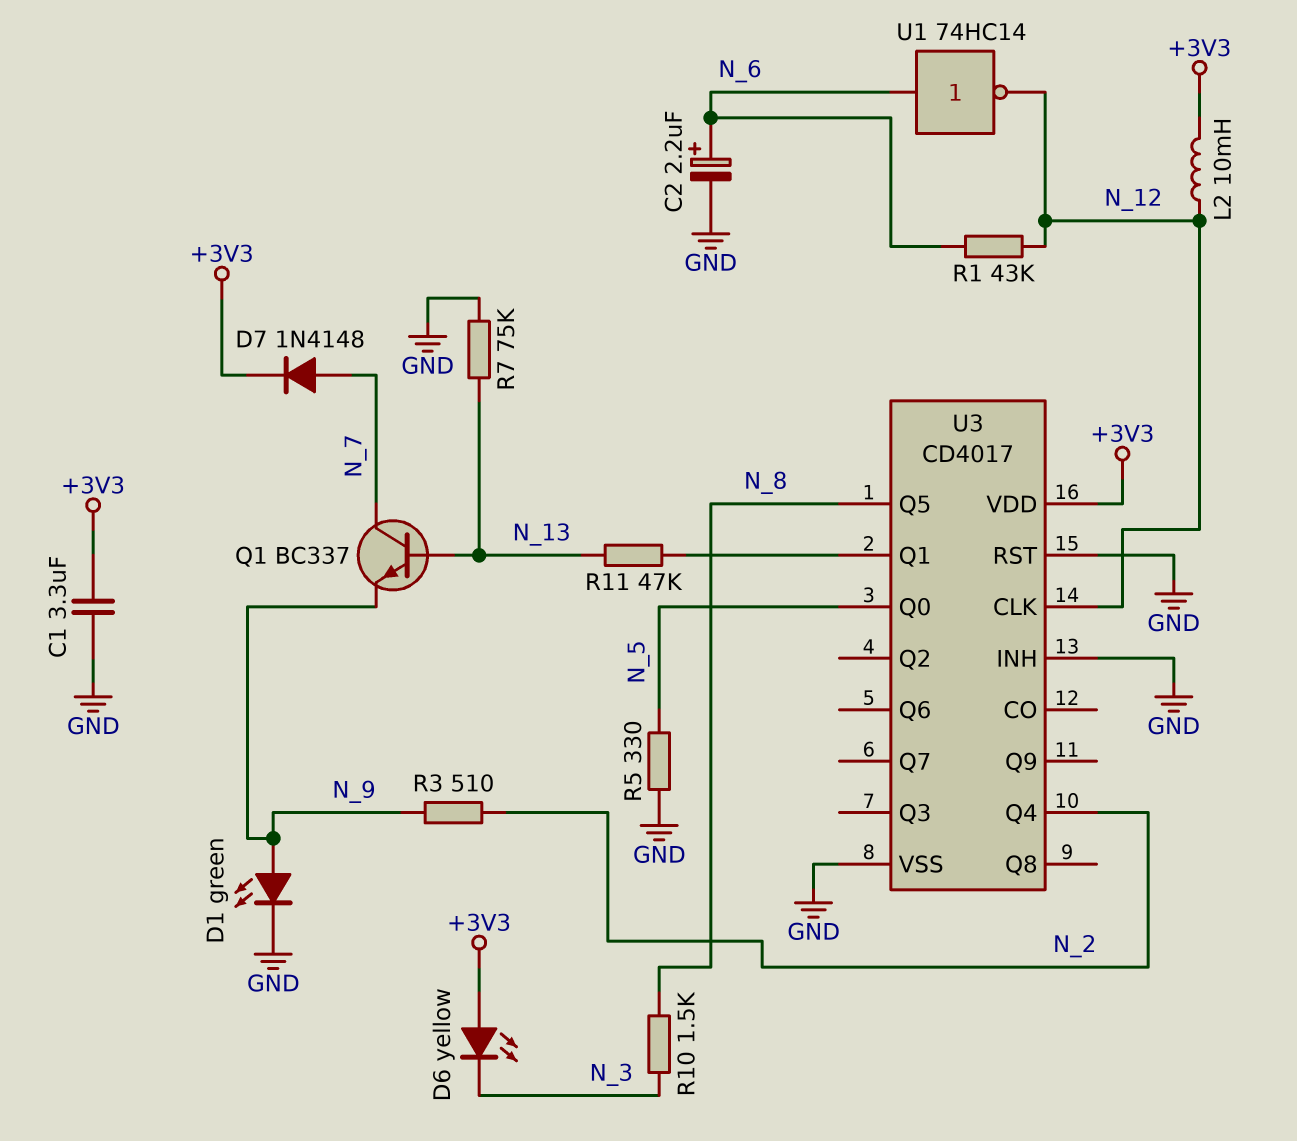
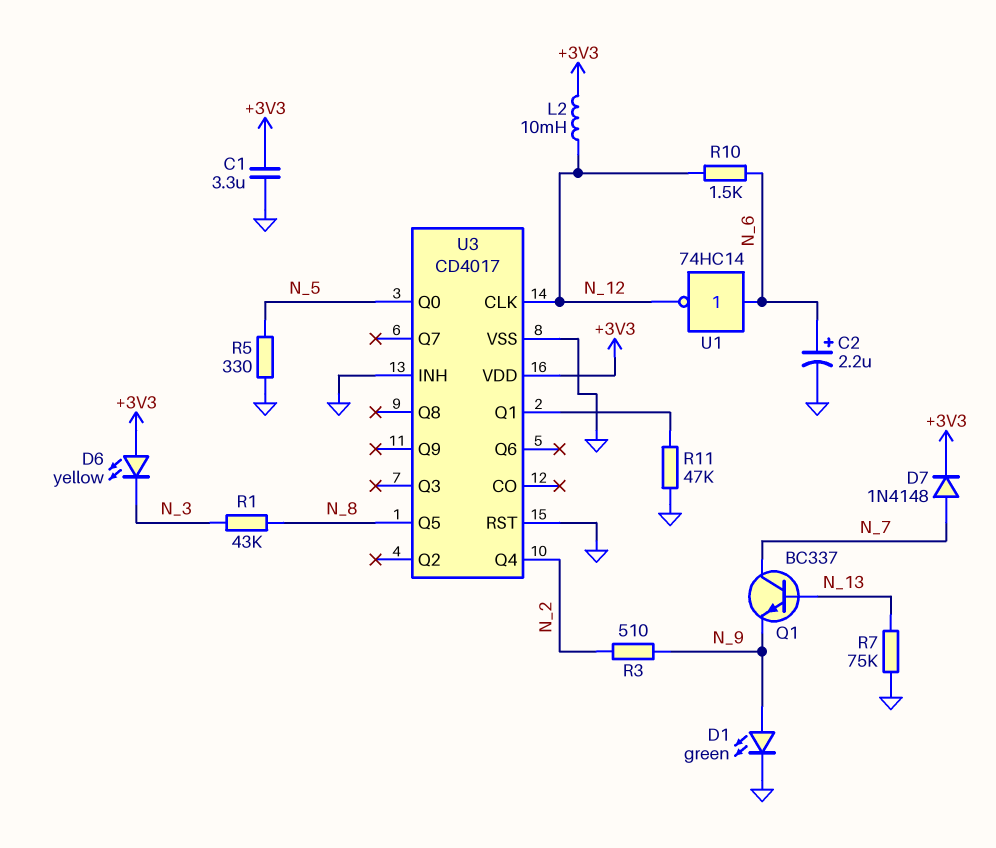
R1: 43k (N_6, N_12) -> 43k (N_3, N_8)
R10: 1.5k (N_3, N_8) -> 1.5k (N_6, N_12)
R11: 47k (N_13, U3/Q1) -> 47k (GND, U3/Q1)

